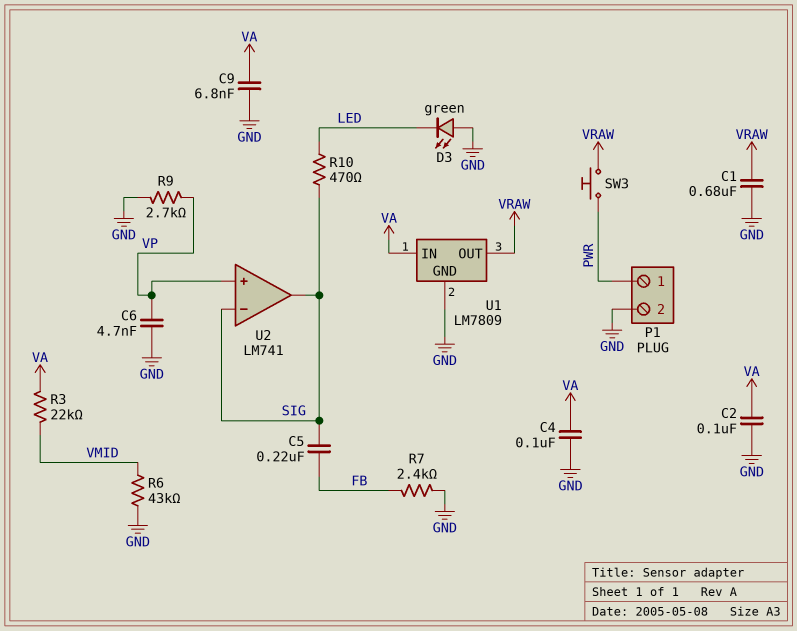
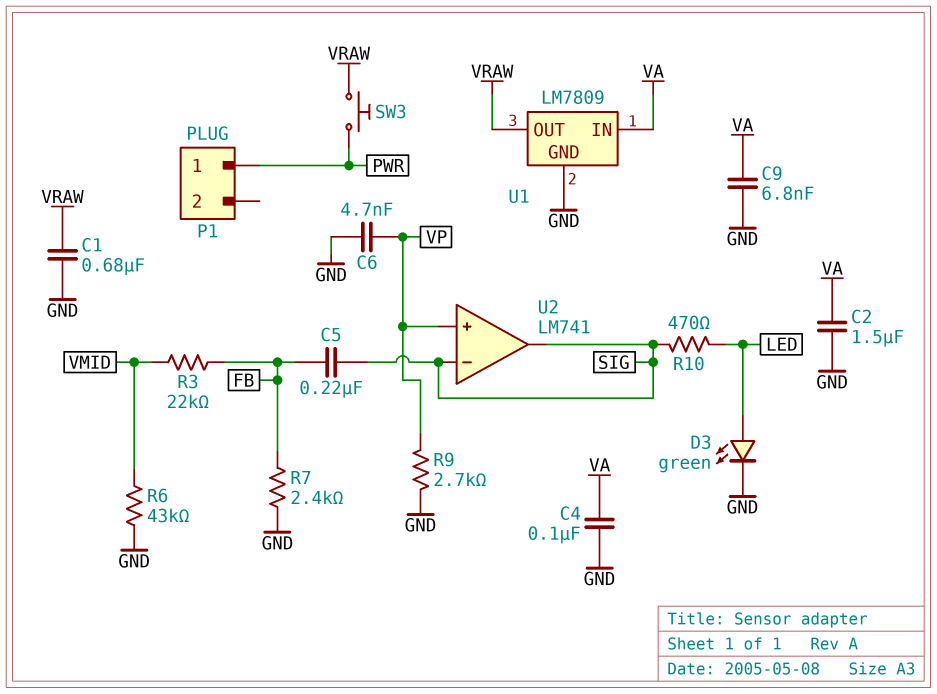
C2: 100nF (GND, VA) -> 1.5uF (GND, VA)
D3: LED green (A GND, K LED) -> LED green (A LED, K GND)
P1 pin 2: GND -> none
R3: 22k (VA, VMID) -> 22k (FB, VMID)

